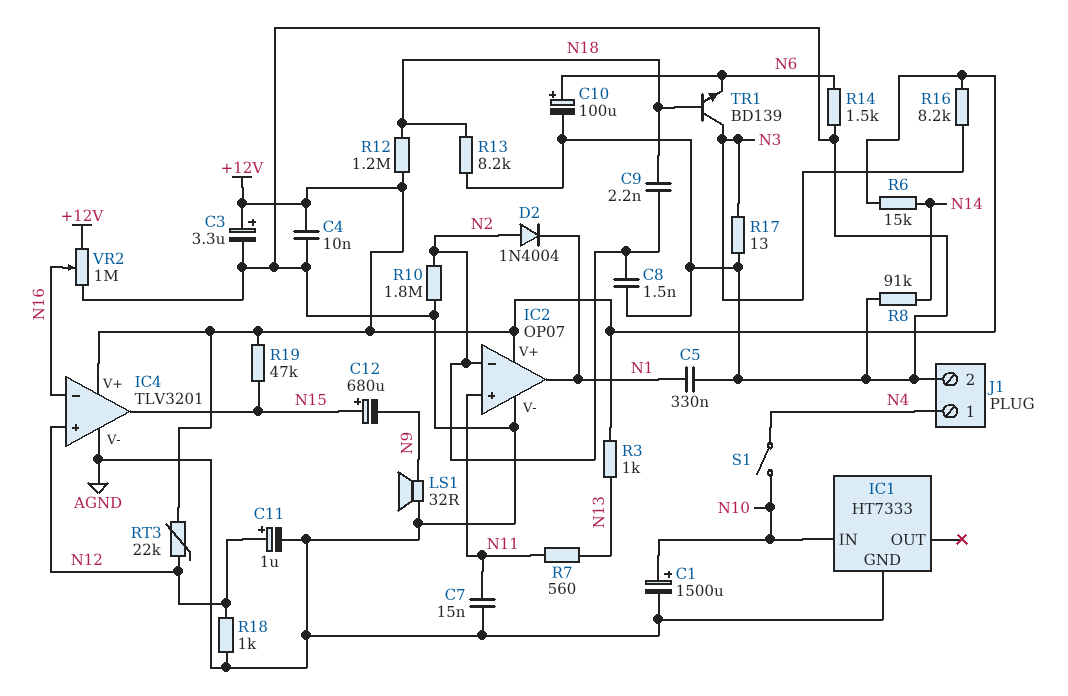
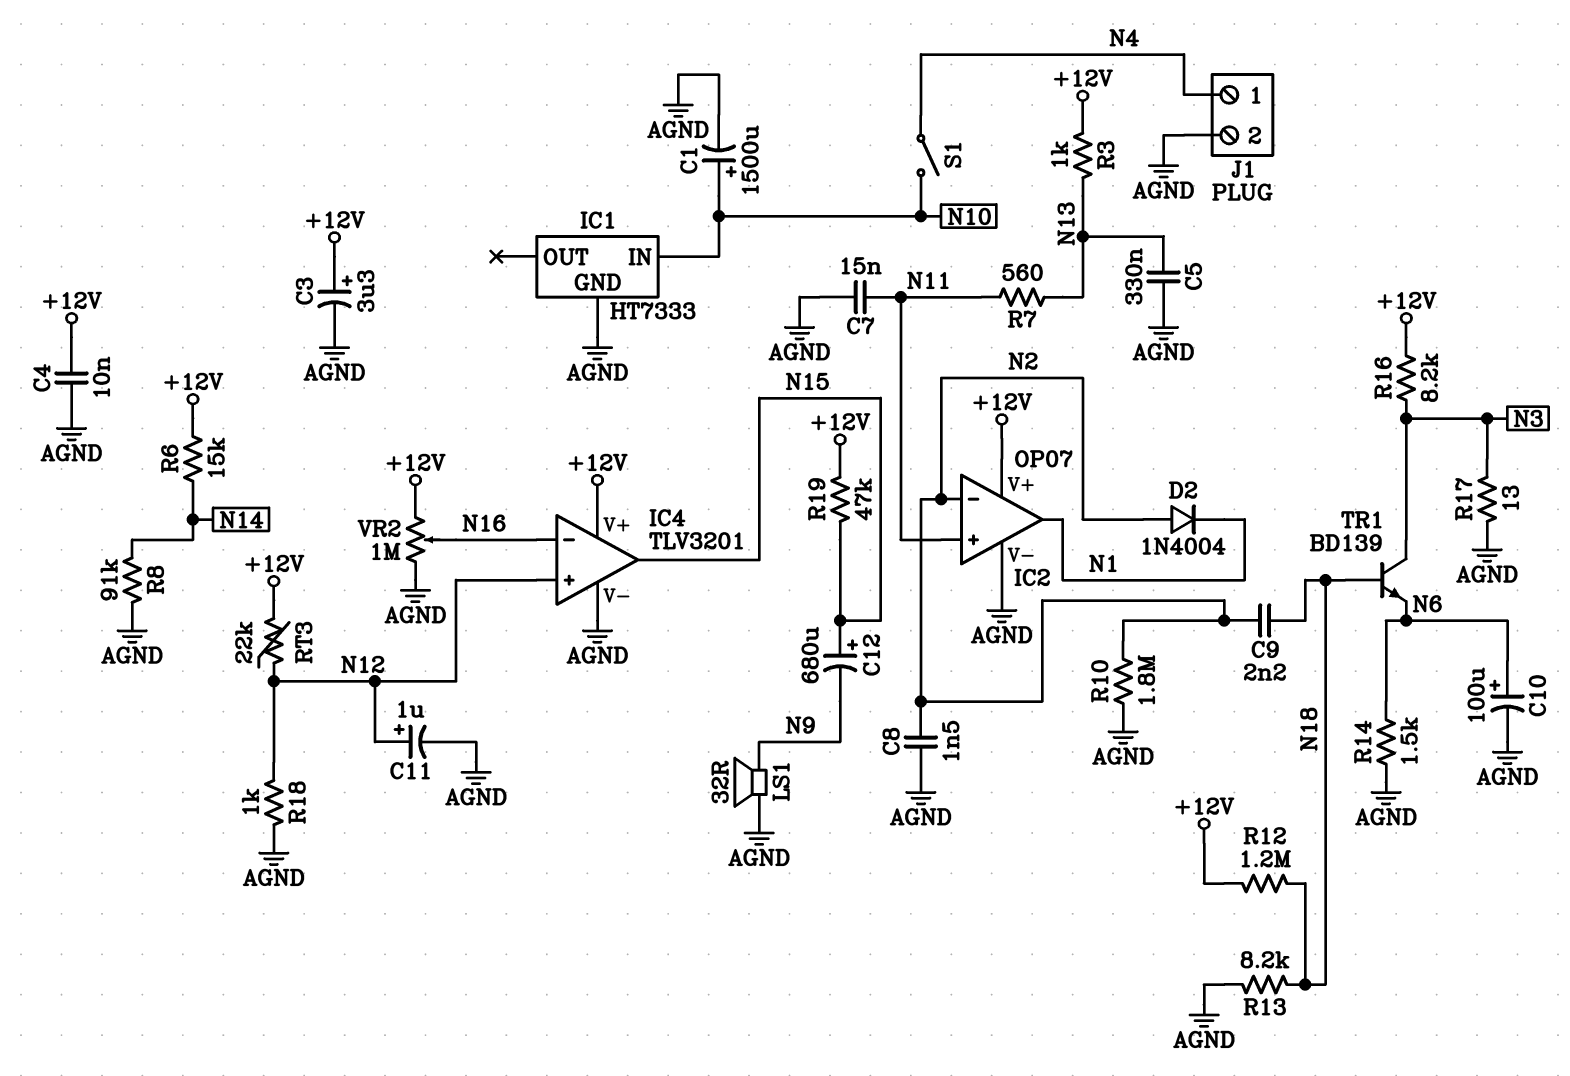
C5: 330nF (AGND, N1) -> 330nF (AGND, N13)

